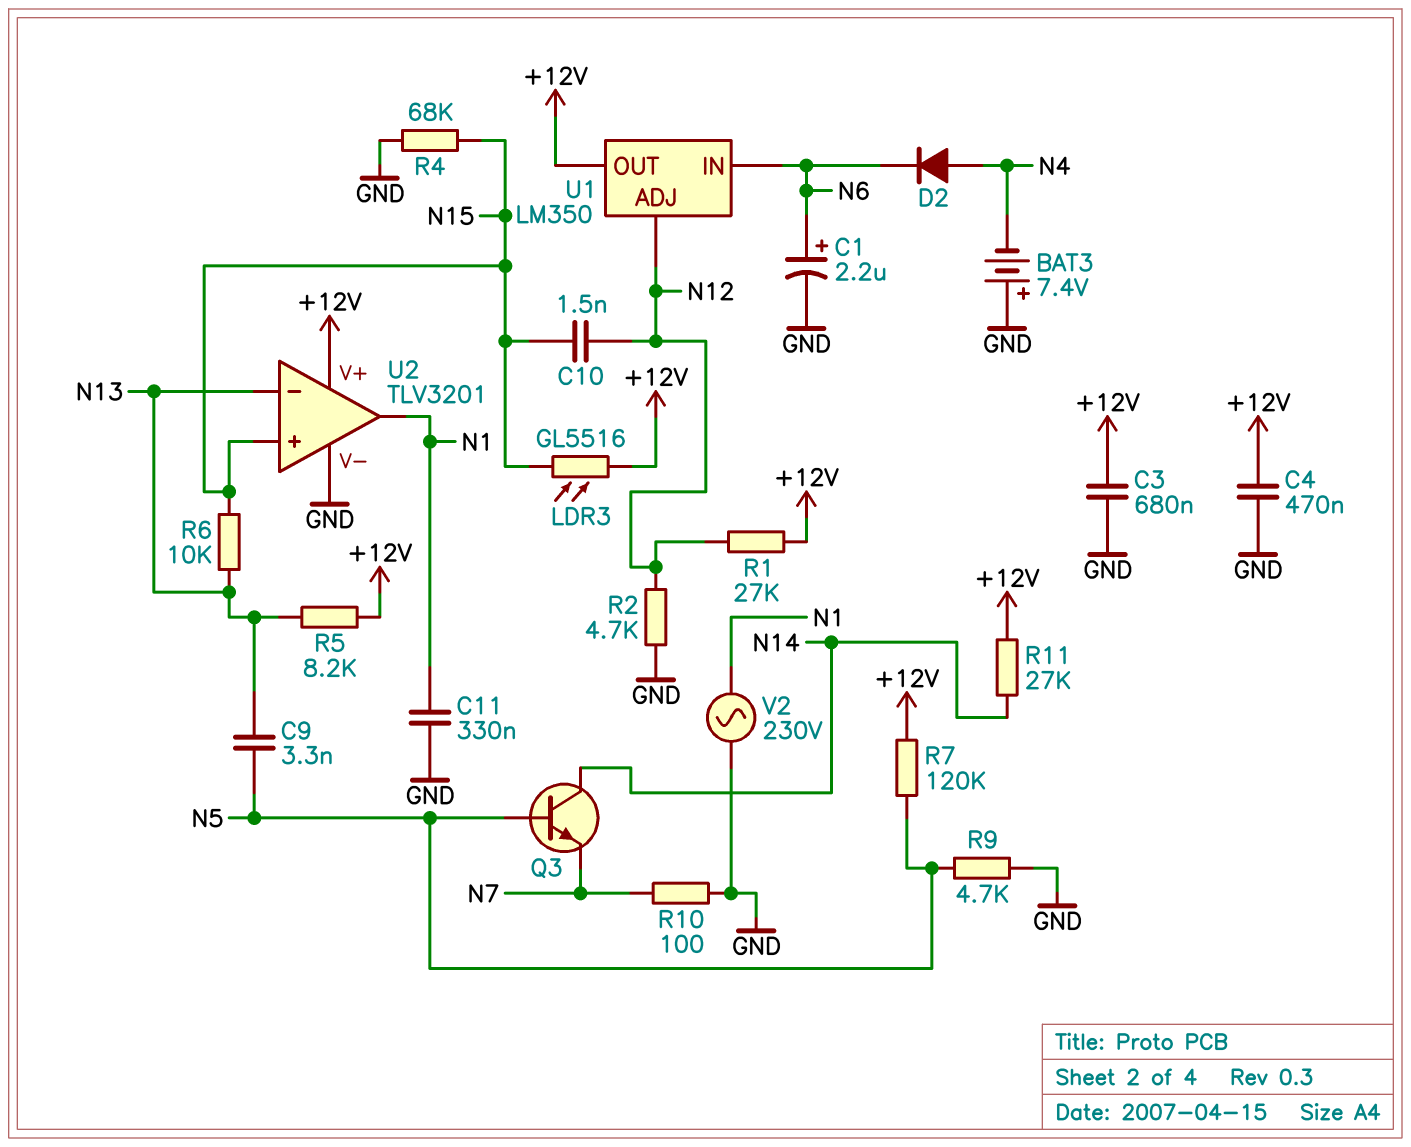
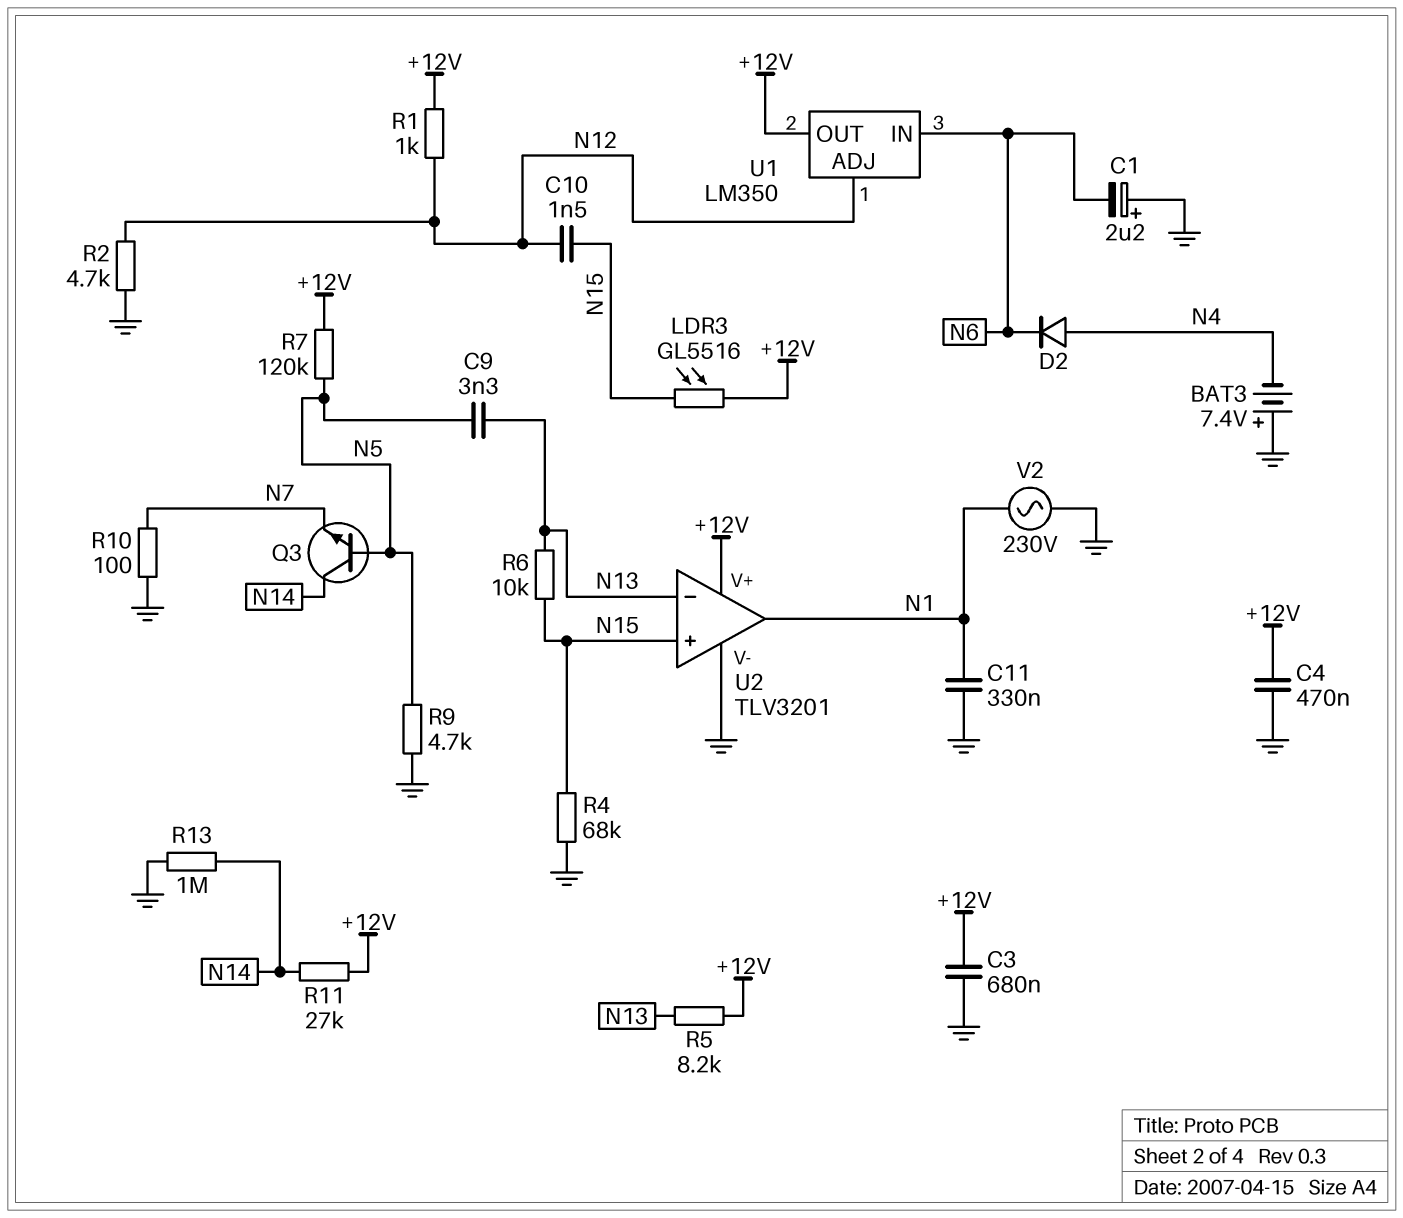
C1: 2.2uF (plus N6, minus GND) -> 2.2uF (plus GND, minus N6)
R1: 27k (+12V, N12) -> 1k (+12V, N12)
R13: none -> 1M (GND, N14)

